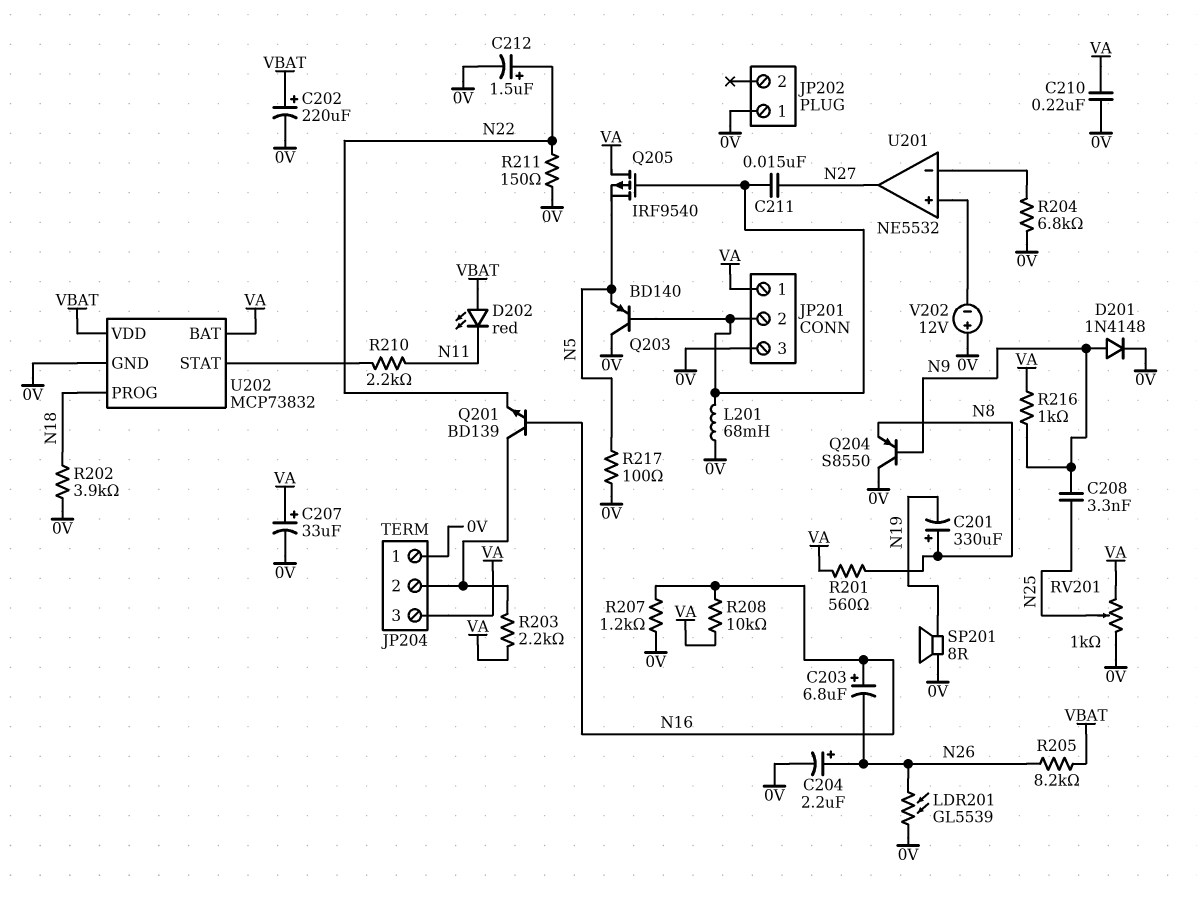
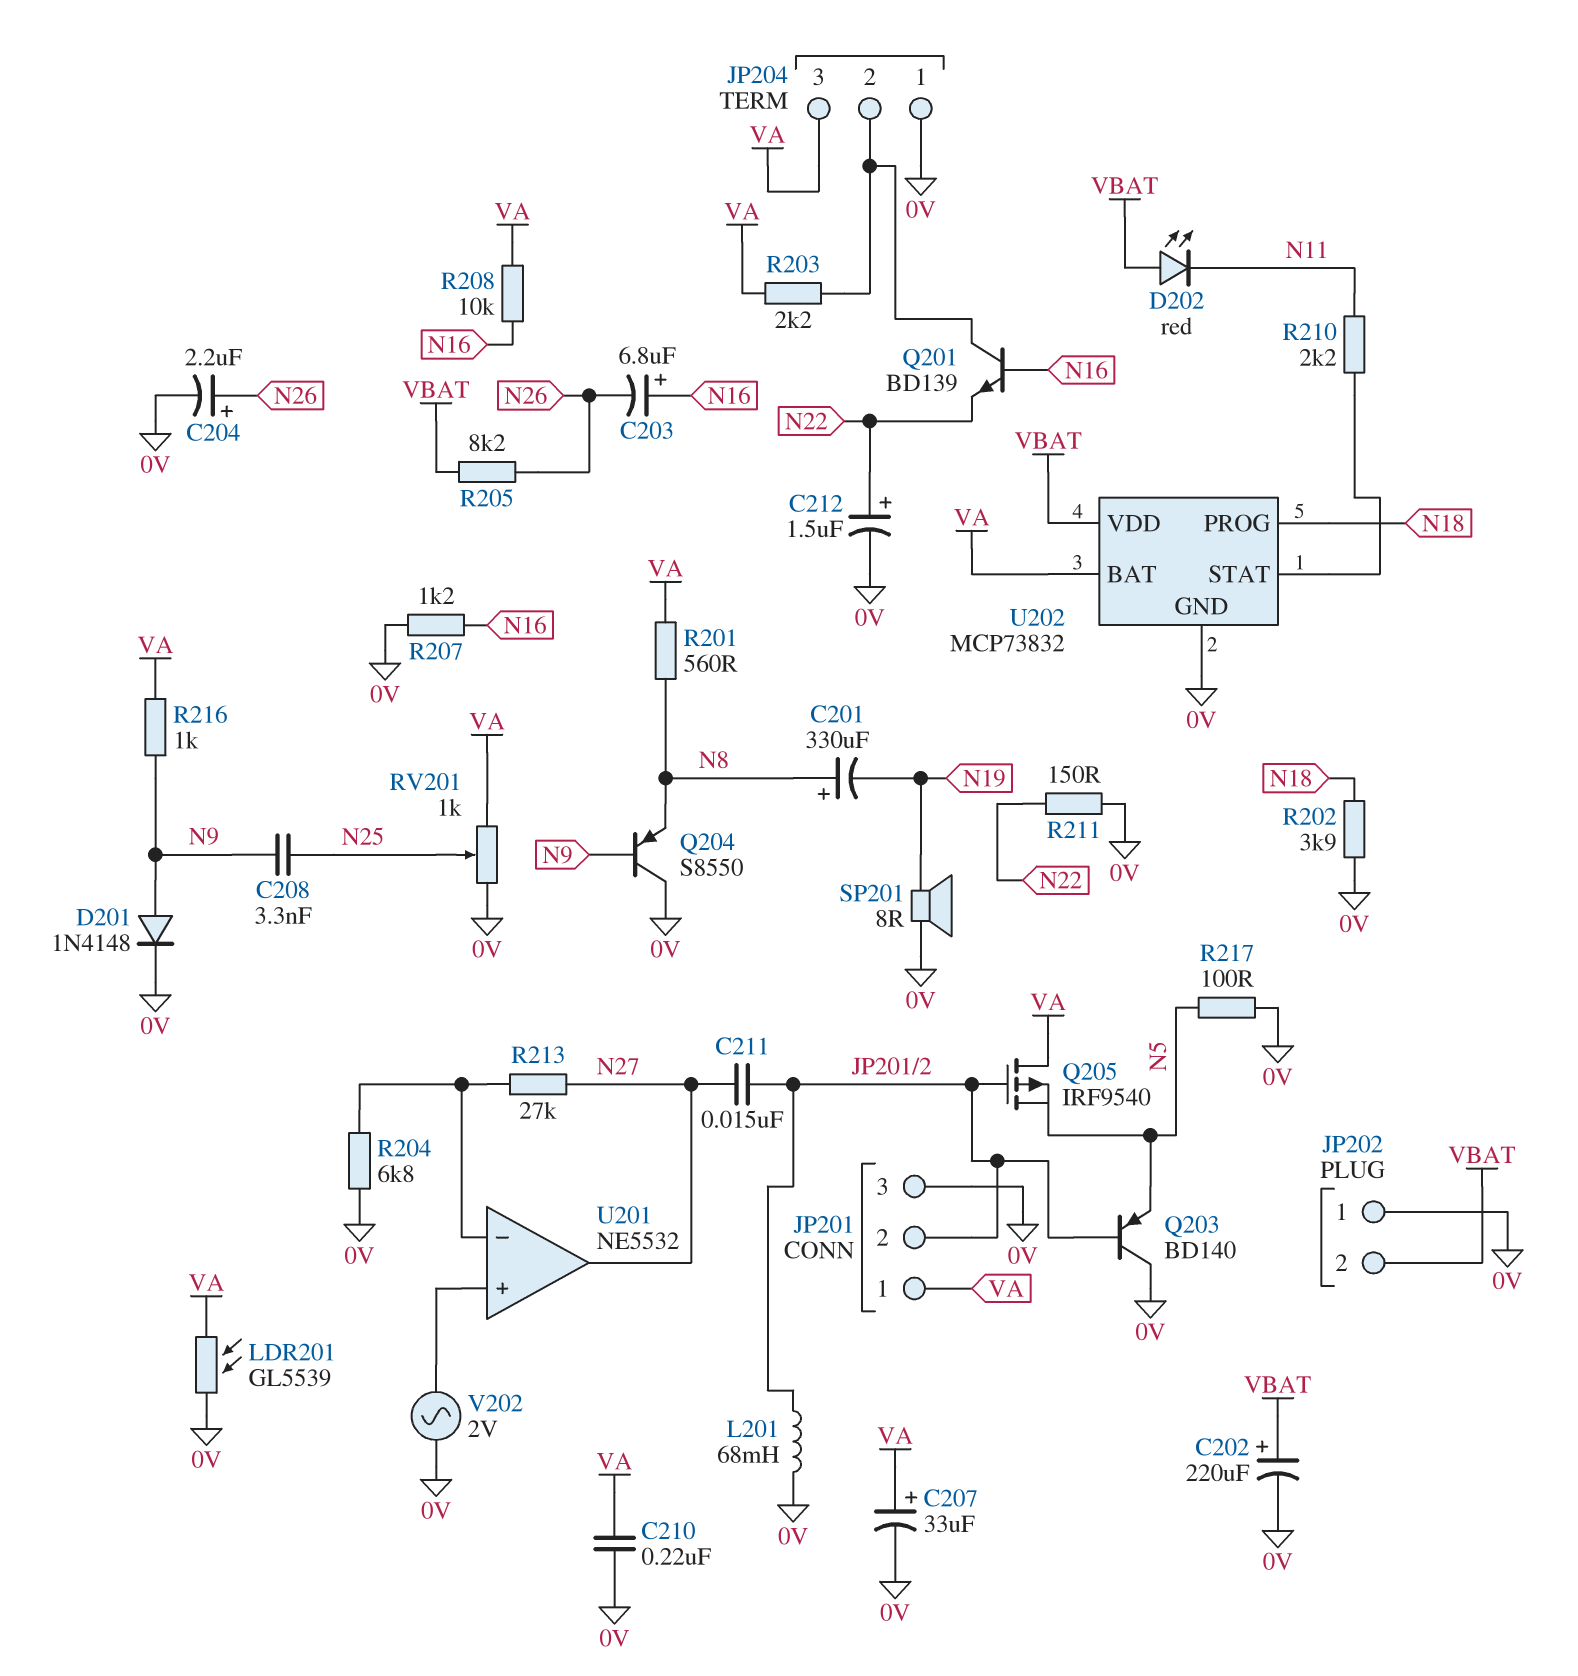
JP202 pin 2: none -> VBAT
LDR201: GL5539 (0V, N26) -> GL5539 (0V, VA)
R213: none -> 27k (N27, U201/in-)
V202: 12V (plus 0V, minus U201/in+) -> AC 2V (0V, U201/in+)

